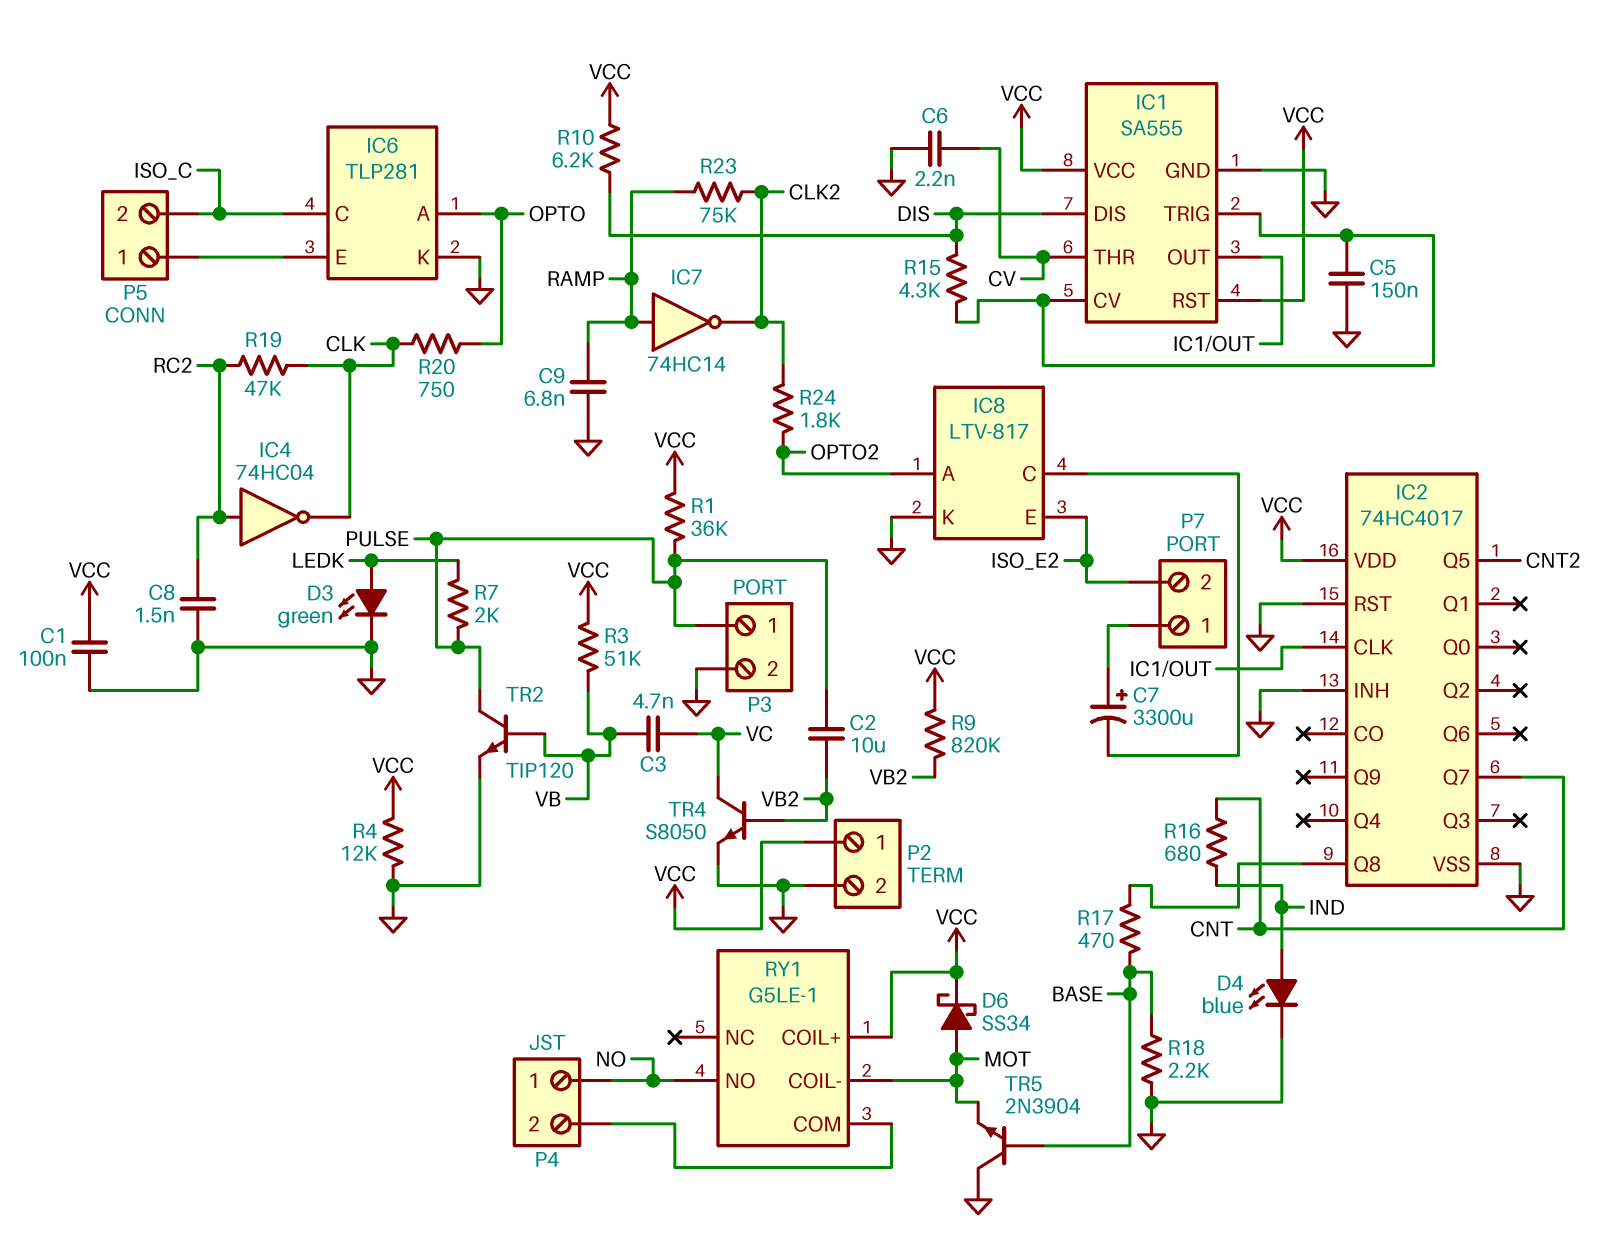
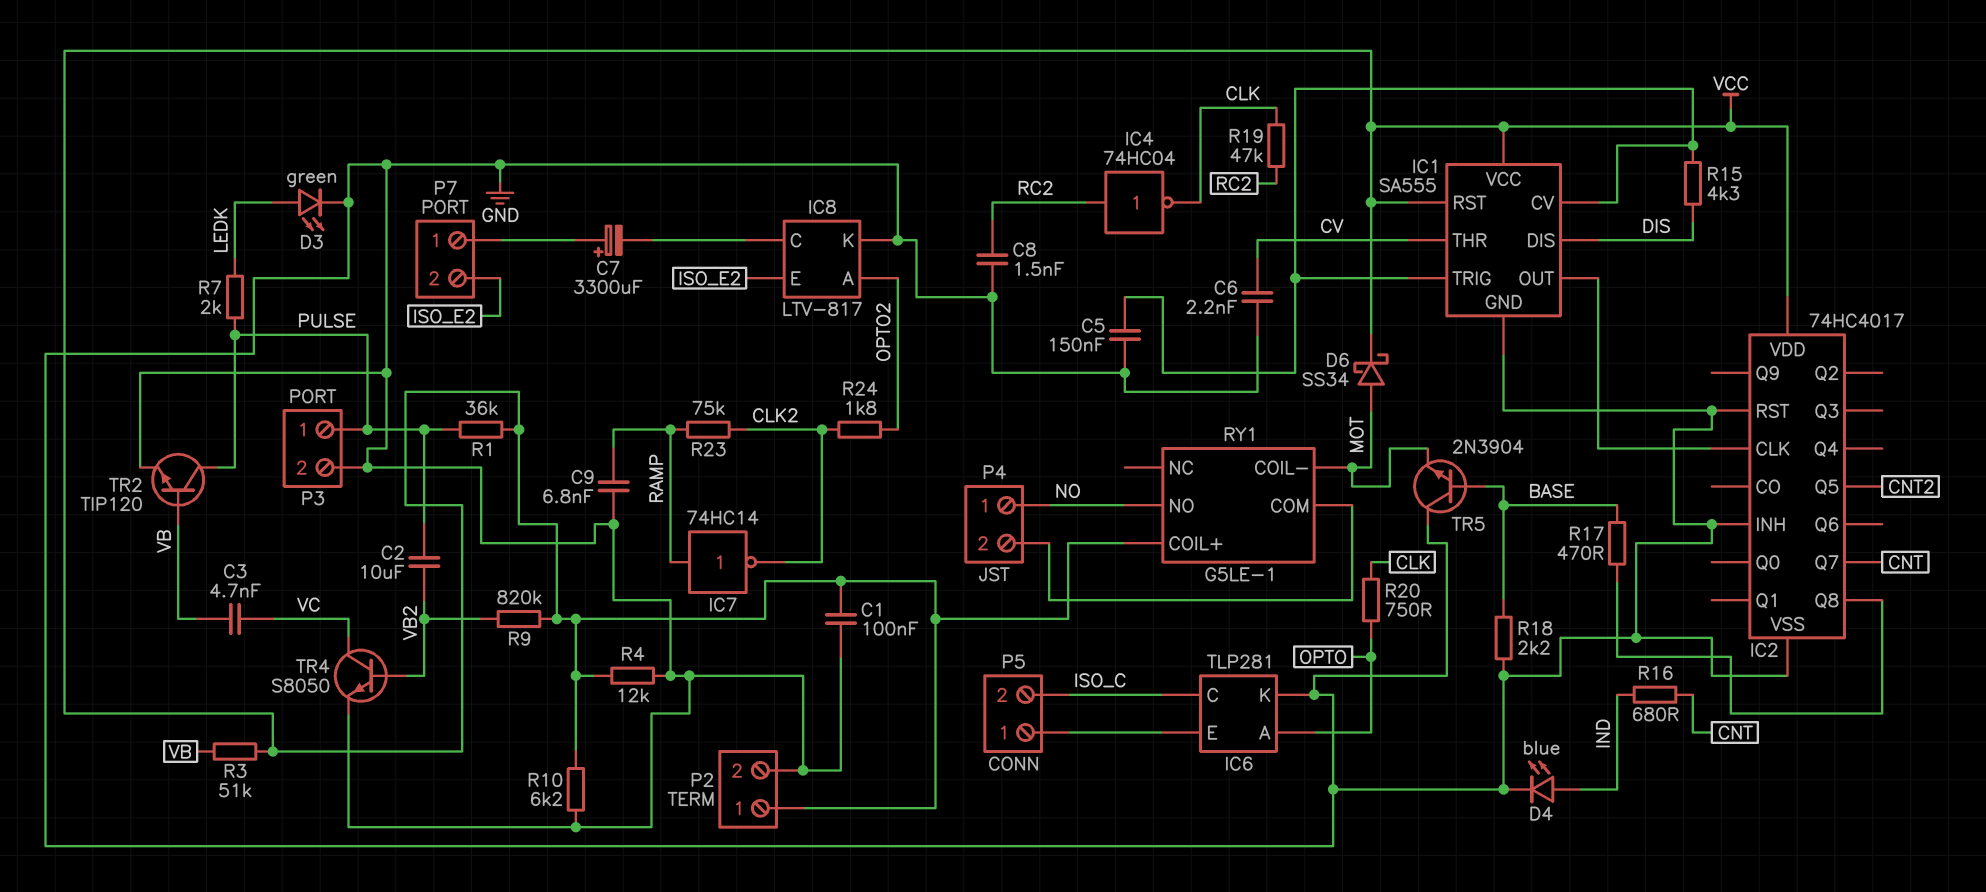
R10: 6.2k (DIS, VCC) -> 6.2k (GND, VCC)

